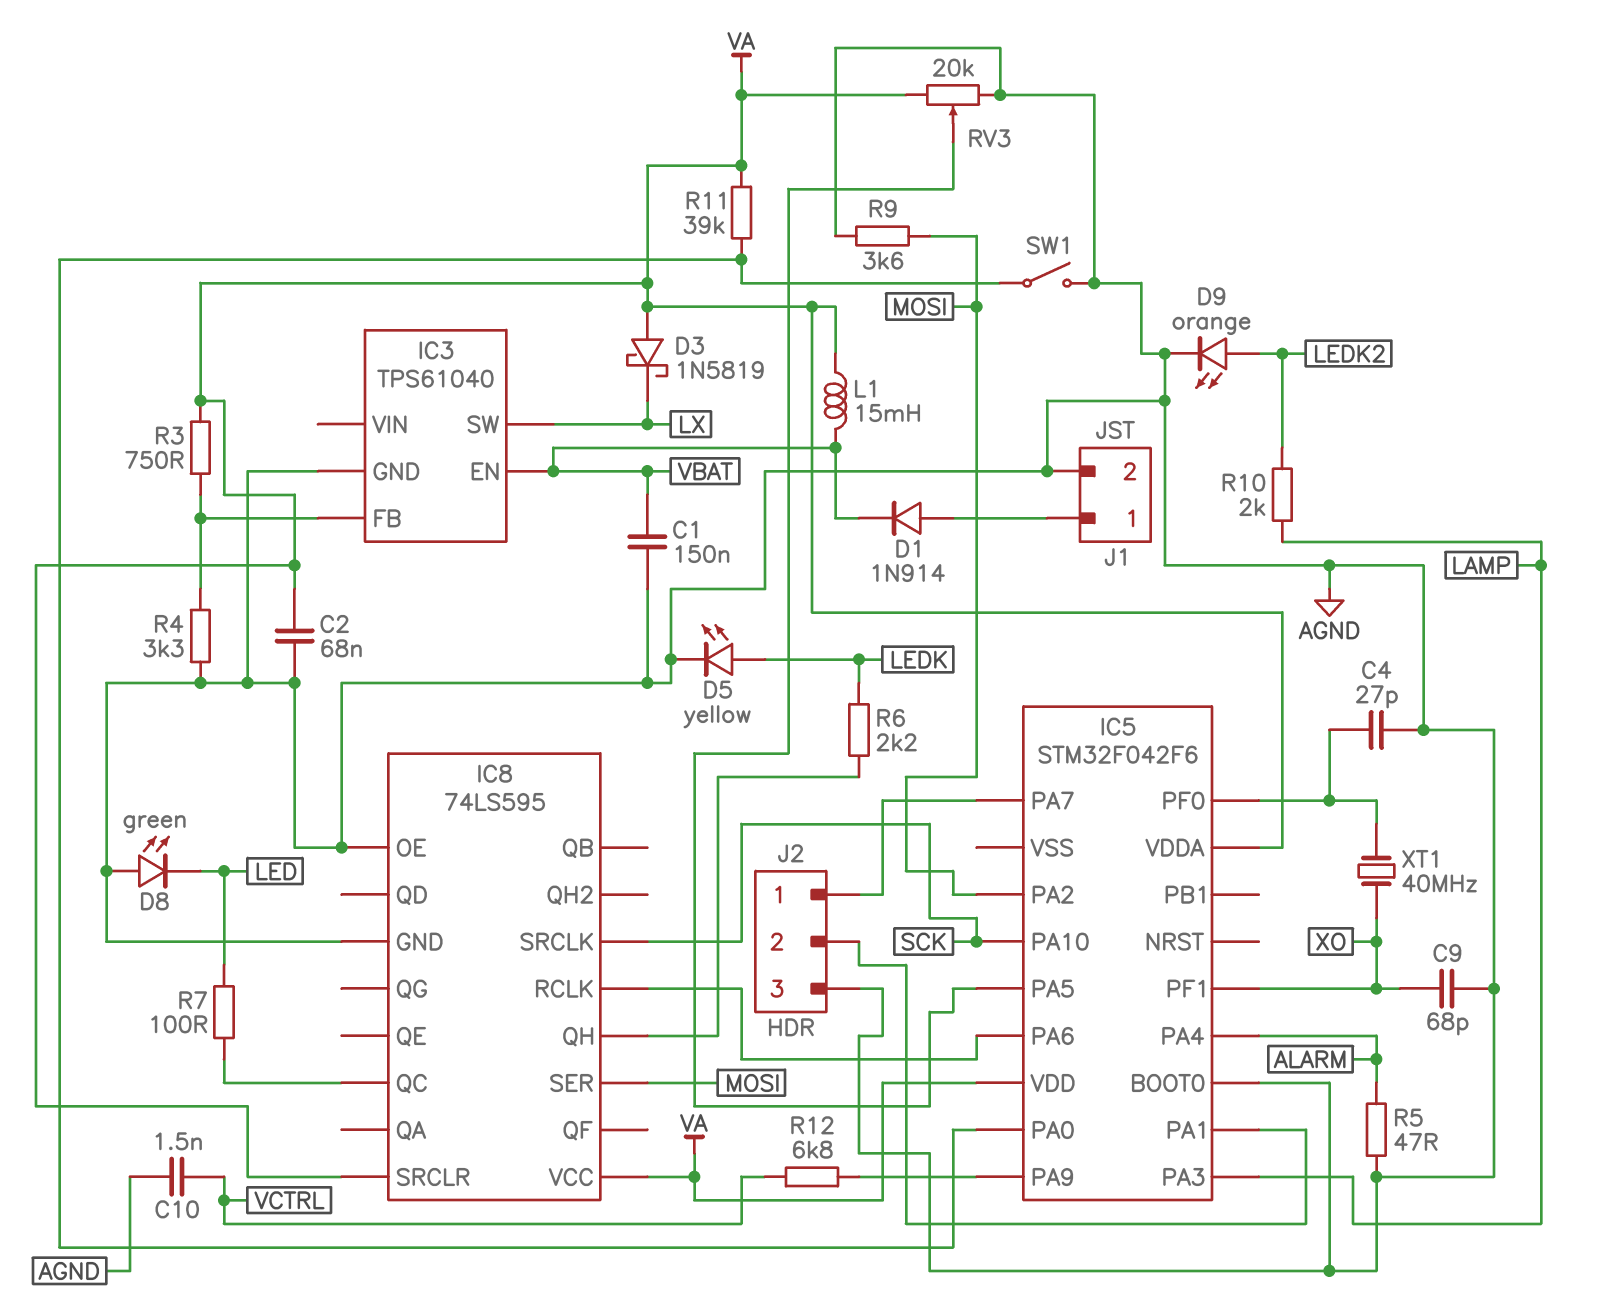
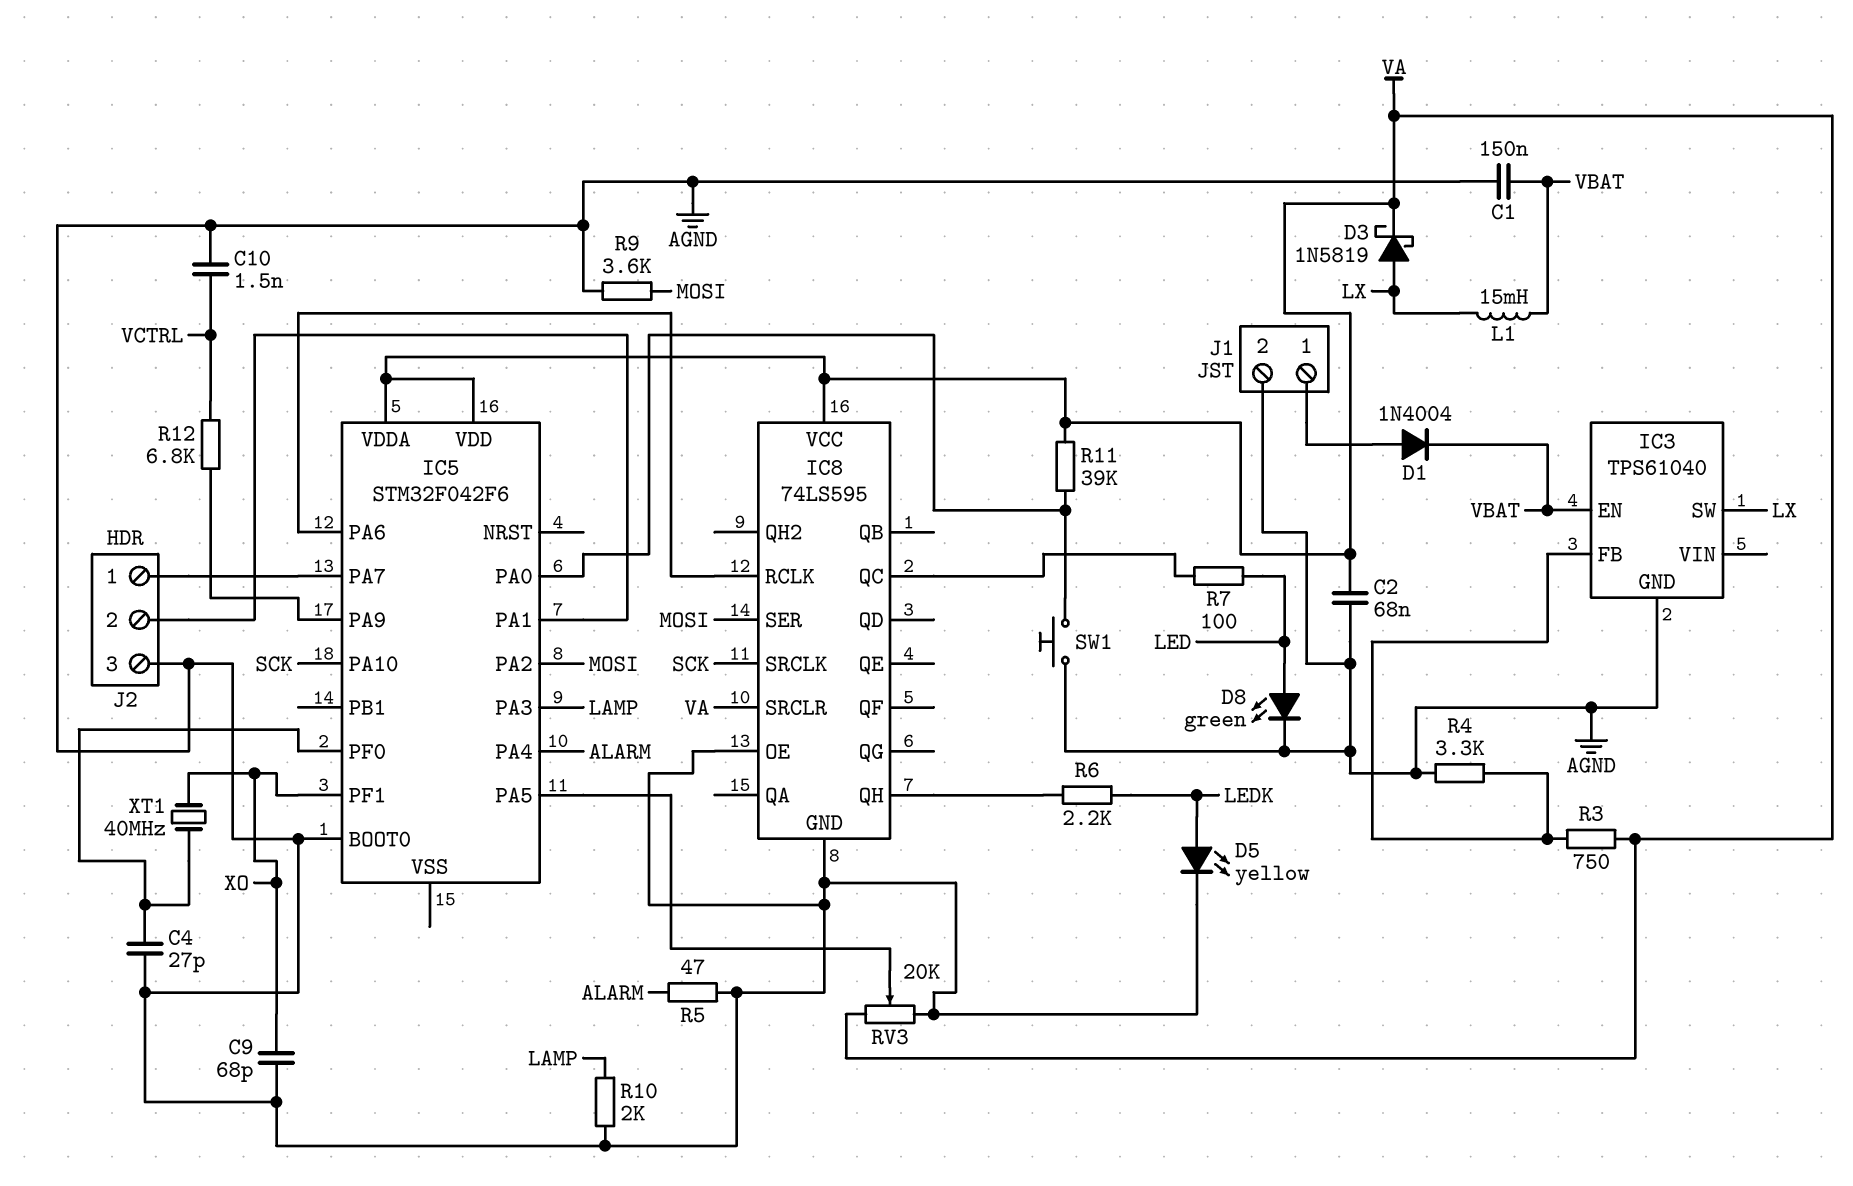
D1: diode 1N914 (A J1/1, K VBAT) -> diode 1N4004 (A J1/1, K VBAT)
D3: schottky 1N5819 (A VA, K LX) -> schottky 1N5819 (A LX, K VA)
D8: LED green (A AGND, K LED) -> LED green (A LED, K AGND)
D9: LED orange (A LEDK2, K AGND) -> none
L1: 15mH (VA, VBAT) -> 15mH (LX, VBAT)
R10: 2k (LAMP, LEDK2) -> 2k (AGND, LAMP)
SW1: switch (AGND, IC5/PA0) -> button (AGND, IC5/PA0)

